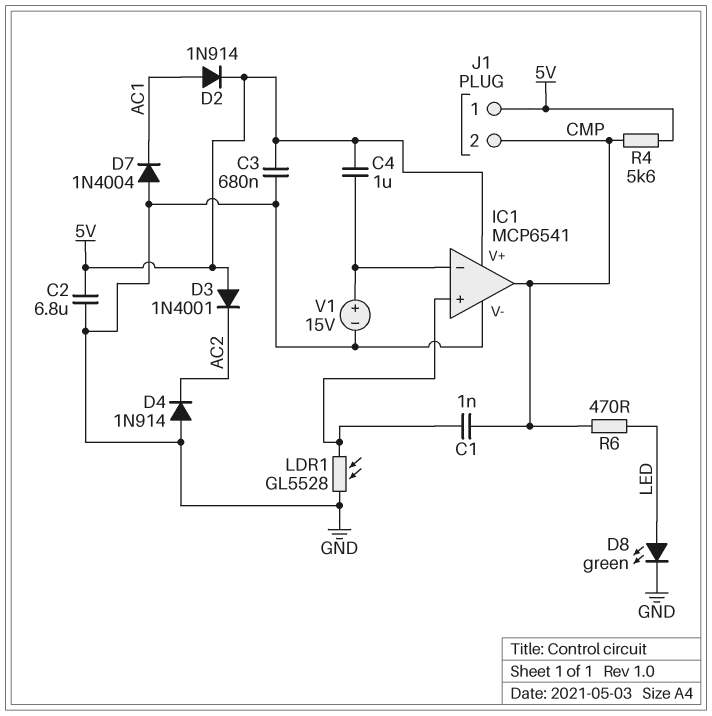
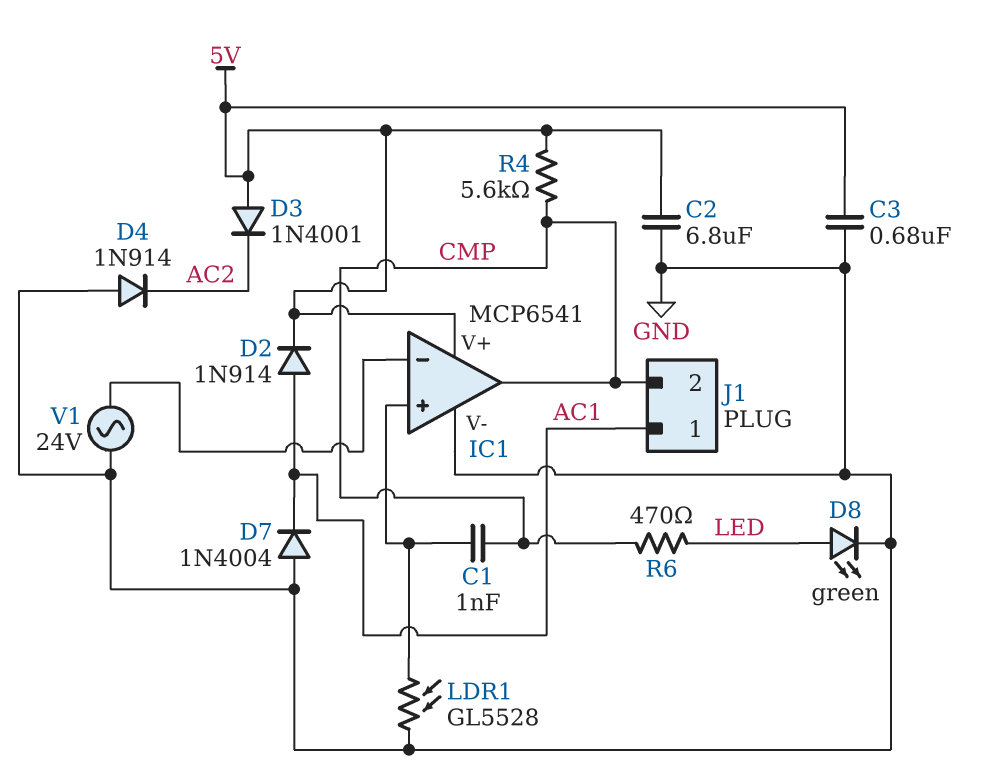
C4: 1uF (5V, IC1/in-) -> none
J1 pin 1: 5V -> AC1
V1: 15V (plus IC1/in-, minus GND) -> AC 24V (GND, IC1/in-)

